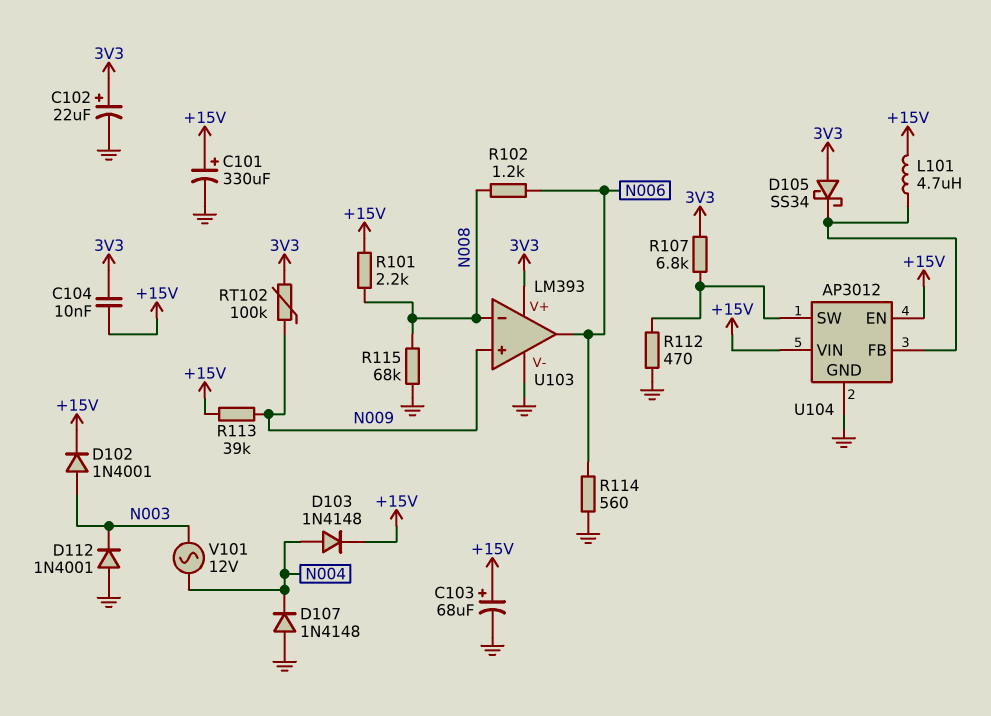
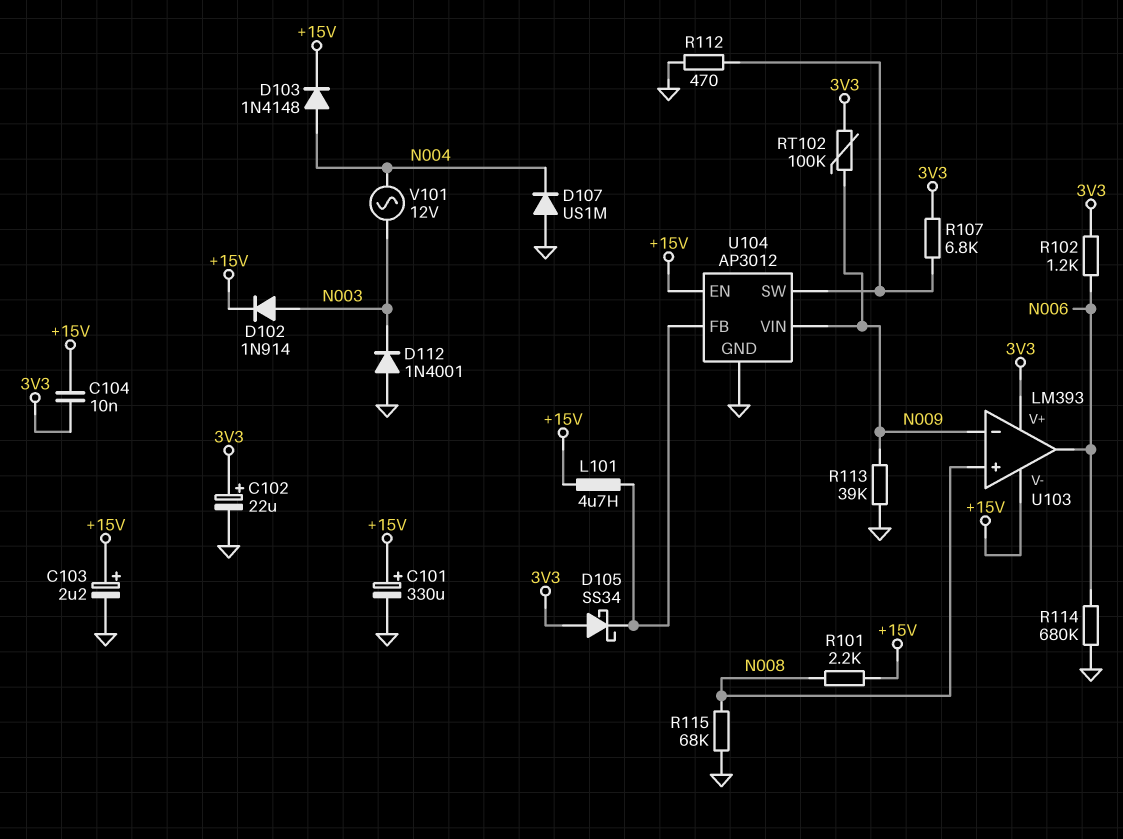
C103: 68uF (plus +15V, minus GND) -> 2.2uF (plus +15V, minus GND)
D102: diode 1N4001 (A N003, K +15V) -> diode 1N914 (A N003, K +15V)
D107: diode 1N4148 (A GND, K N004) -> diode US1M (A GND, K N004)
R102: 1.2k (N006, N008) -> 1.2k (3V3, N006)
R113: 39k (+15V, N009) -> 39k (GND, N009)
R114: 560 (GND, N006) -> 680k (GND, N006)
U103 pin V-: GND -> +15V
U103 pin in+: N009 -> N008
U103 pin in-: N008 -> N009
U104 pin VIN: +15V -> N009

